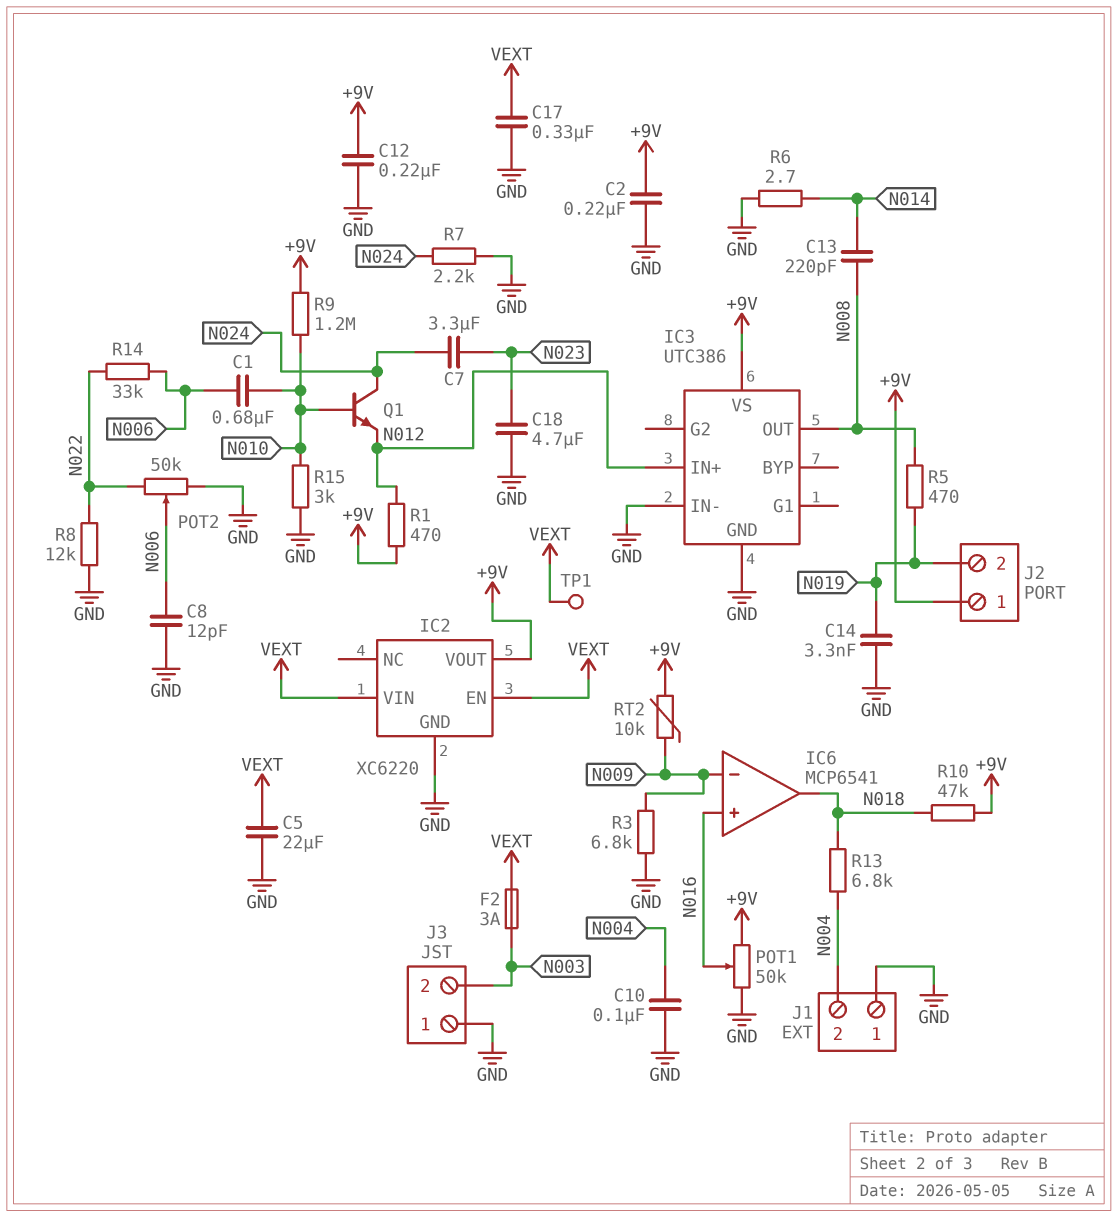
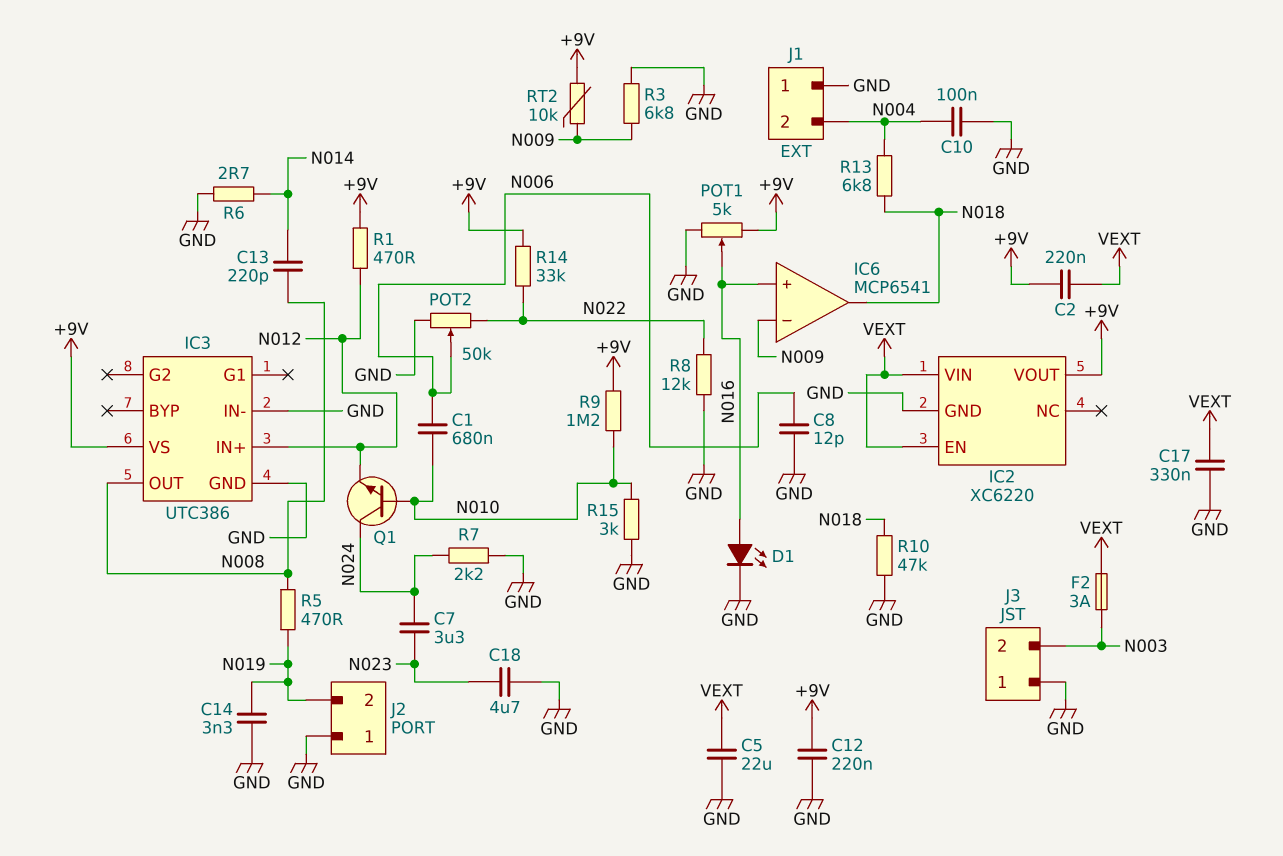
C2: 220nF (+9V, GND) -> 220nF (+9V, VEXT)
D1: none -> LED (A N016, K GND)
J2 pin 1: +9V -> GND
POT1: 50k (+9V, GND, wiper N016) -> 5k (+9V, GND, wiper N016)
R10: 47k (+9V, N018) -> 47k (GND, N018)
R14: 33k (N006, N022) -> 33k (+9V, N022)
TP1: test point (VEXT) -> none

